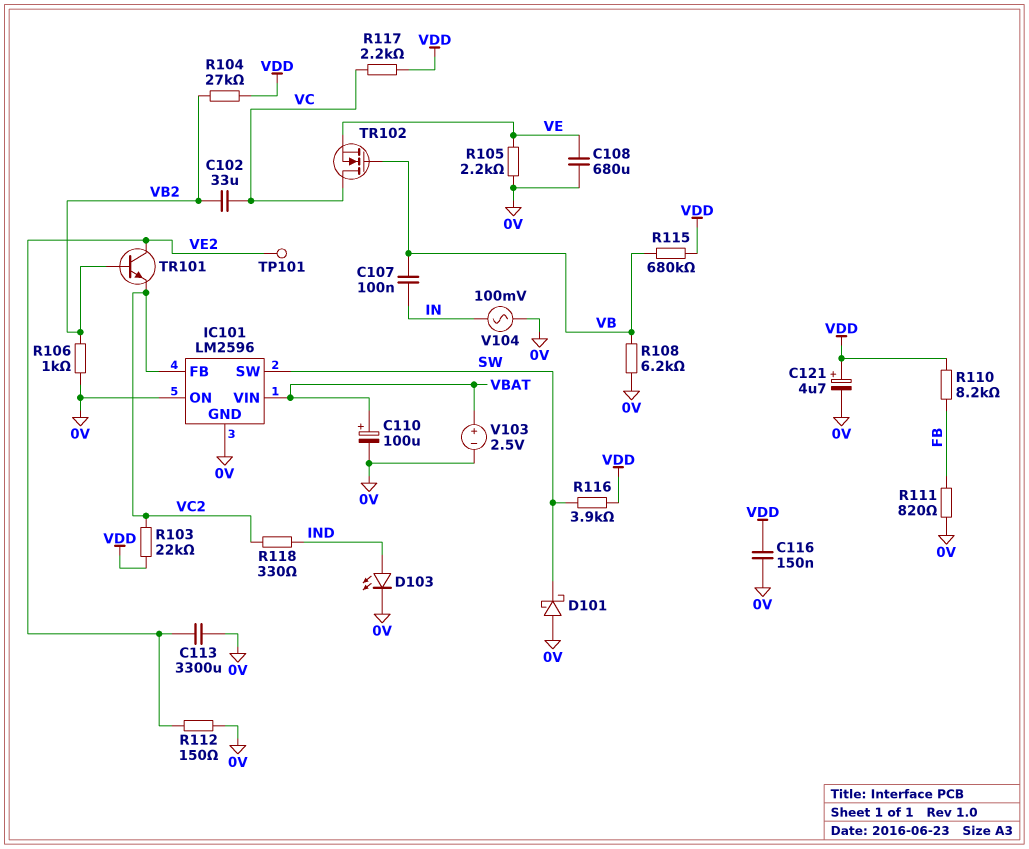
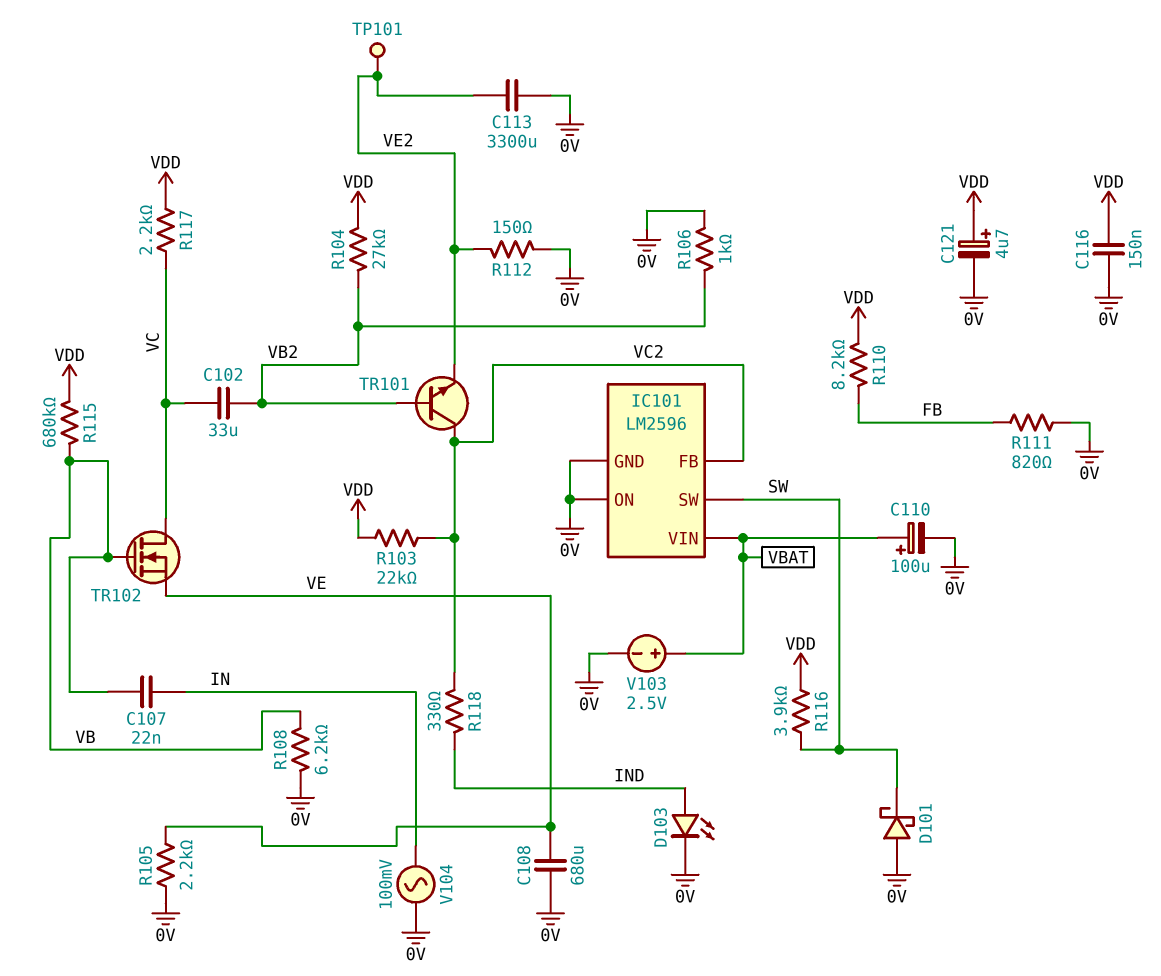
C107: 100nF (IN, VB) -> 22nF (IN, VB)
TR101: NPN (B VB2, C VE2, E VC2) -> NPN (B VB2, C VC2, E VE2)

